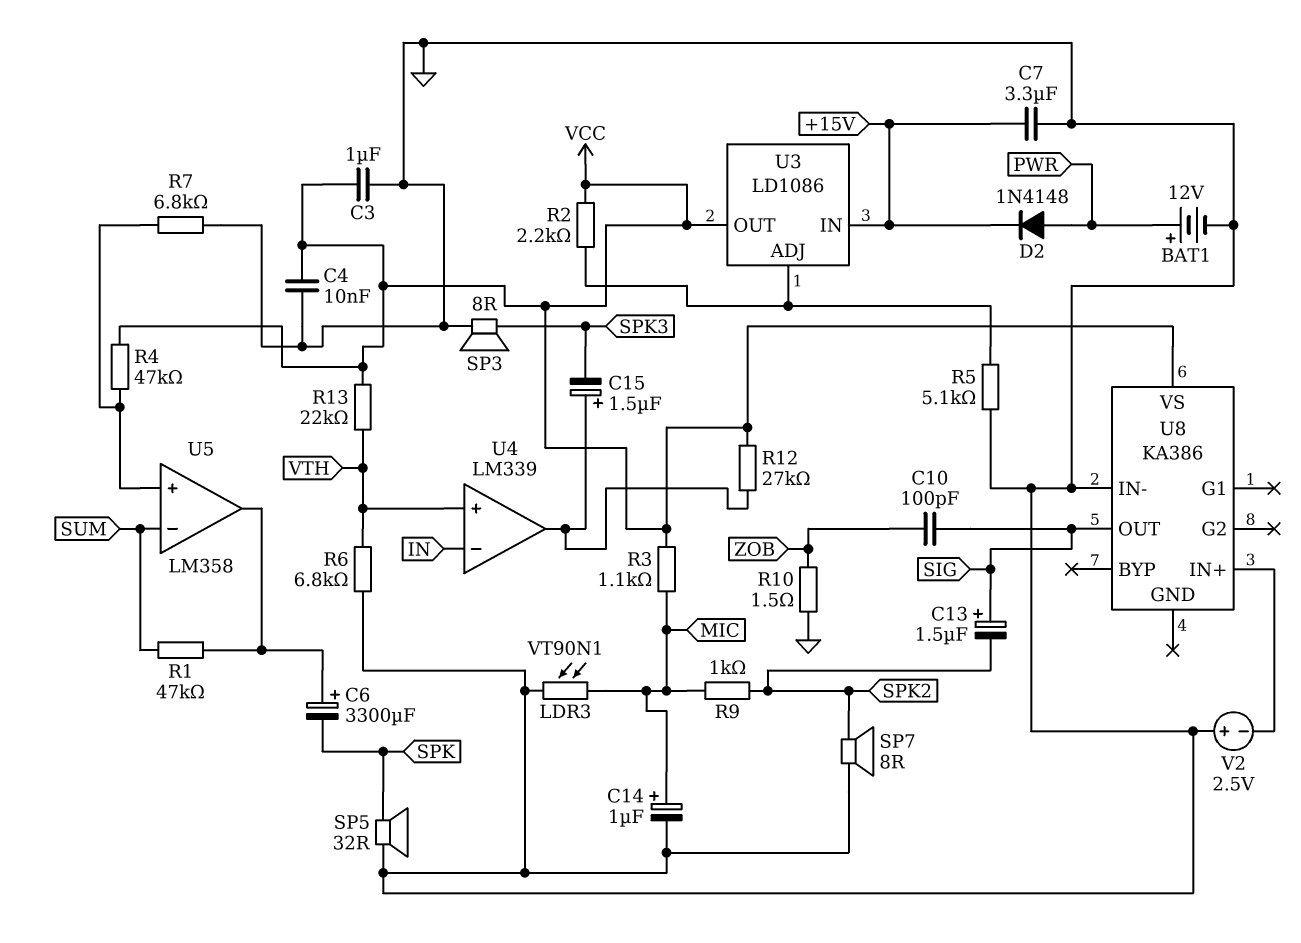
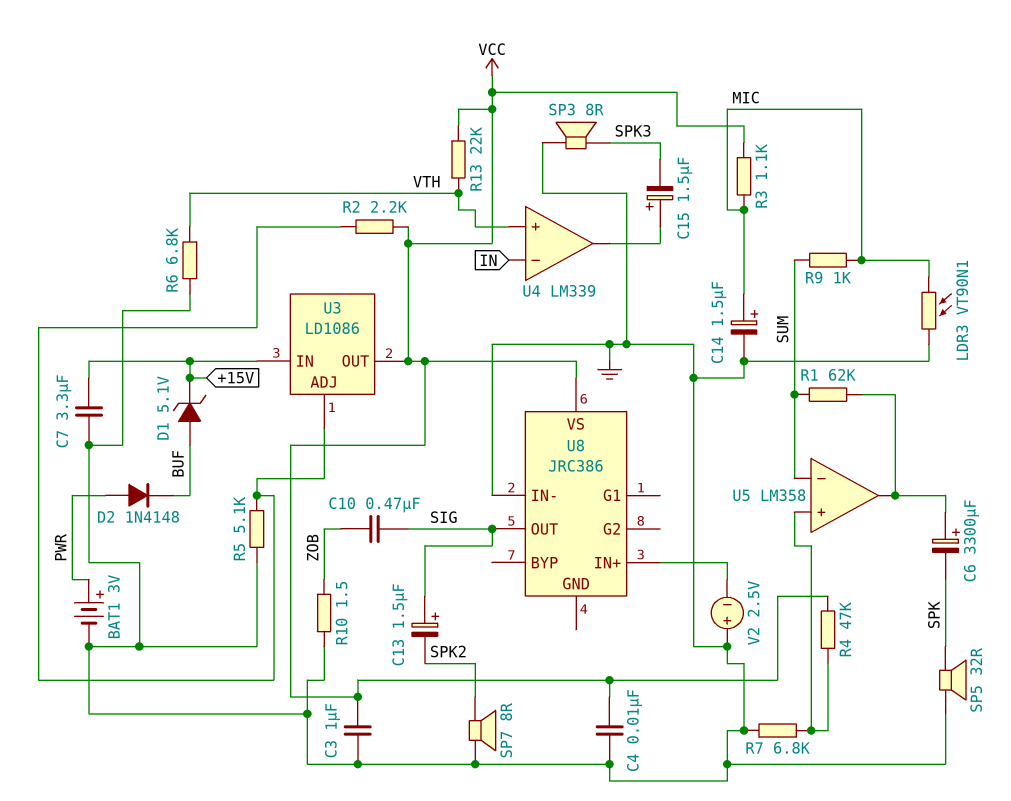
BAT1: 12V (plus PWR, minus GND) -> 3V (plus PWR, minus GND)
C10: 100pF (SIG, ZOB) -> 470nF (SIG, ZOB)
C14: 1uF (plus MIC, minus GND) -> 1.5uF (plus MIC, minus GND)
D1: none -> zener 5.1V (A BUF, K +15V)
D2: diode 1N4148 (A PWR, K +15V) -> diode 1N4148 (A PWR, K BUF)
R1: 47k (SUM, U5/out) -> 62k (SUM, U5/out)
R9: 1k (MIC, SPK2) -> 1k (MIC, SUM)
R12: 27k (U4/out, VCC) -> none
U8: KA386 -> JRC386

